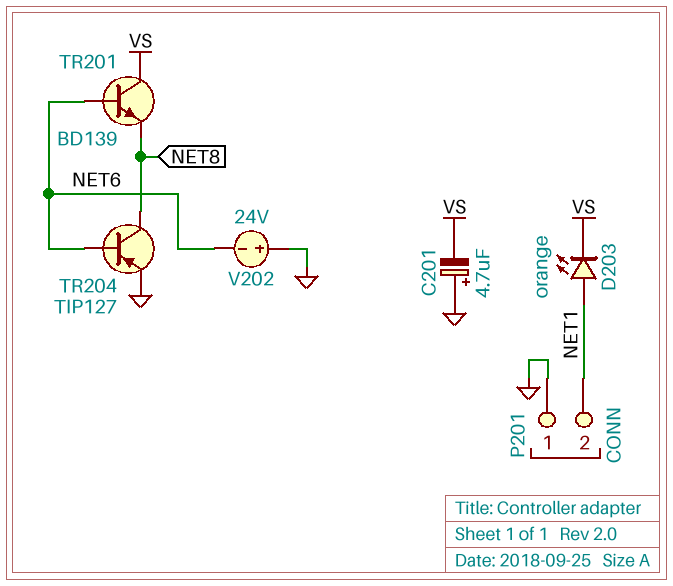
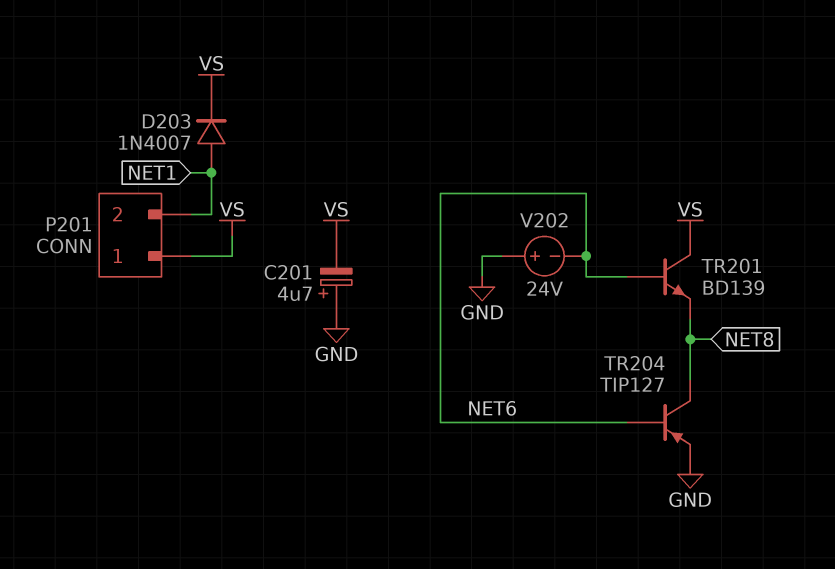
D203: LED orange (A NET1, K VS) -> diode 1N4007 (A NET1, K VS)
P201 pin 1: GND -> VS

